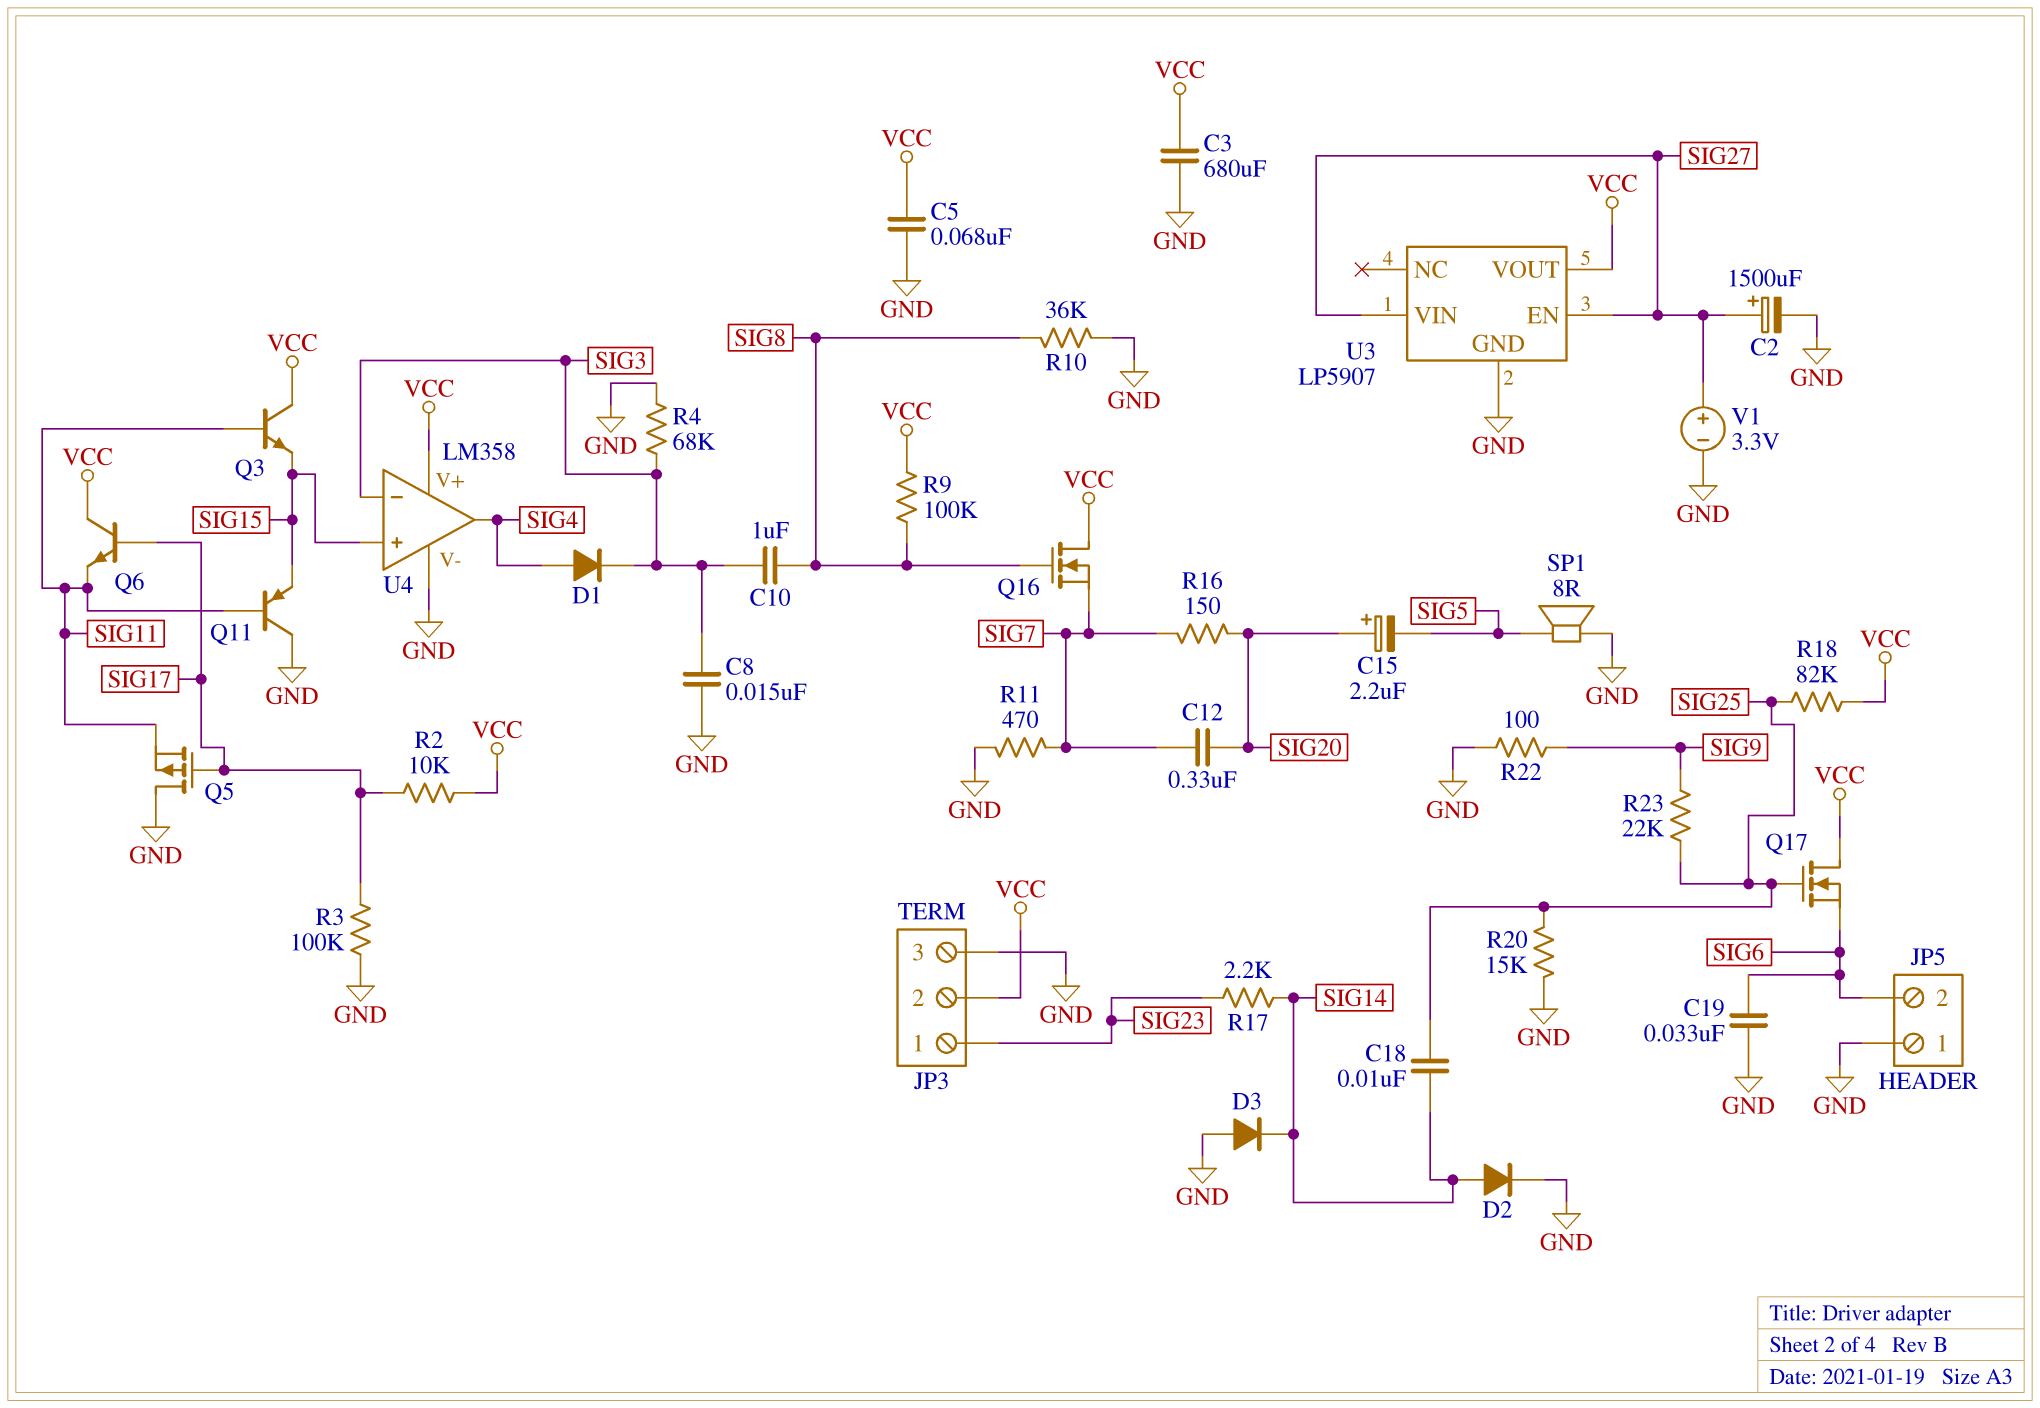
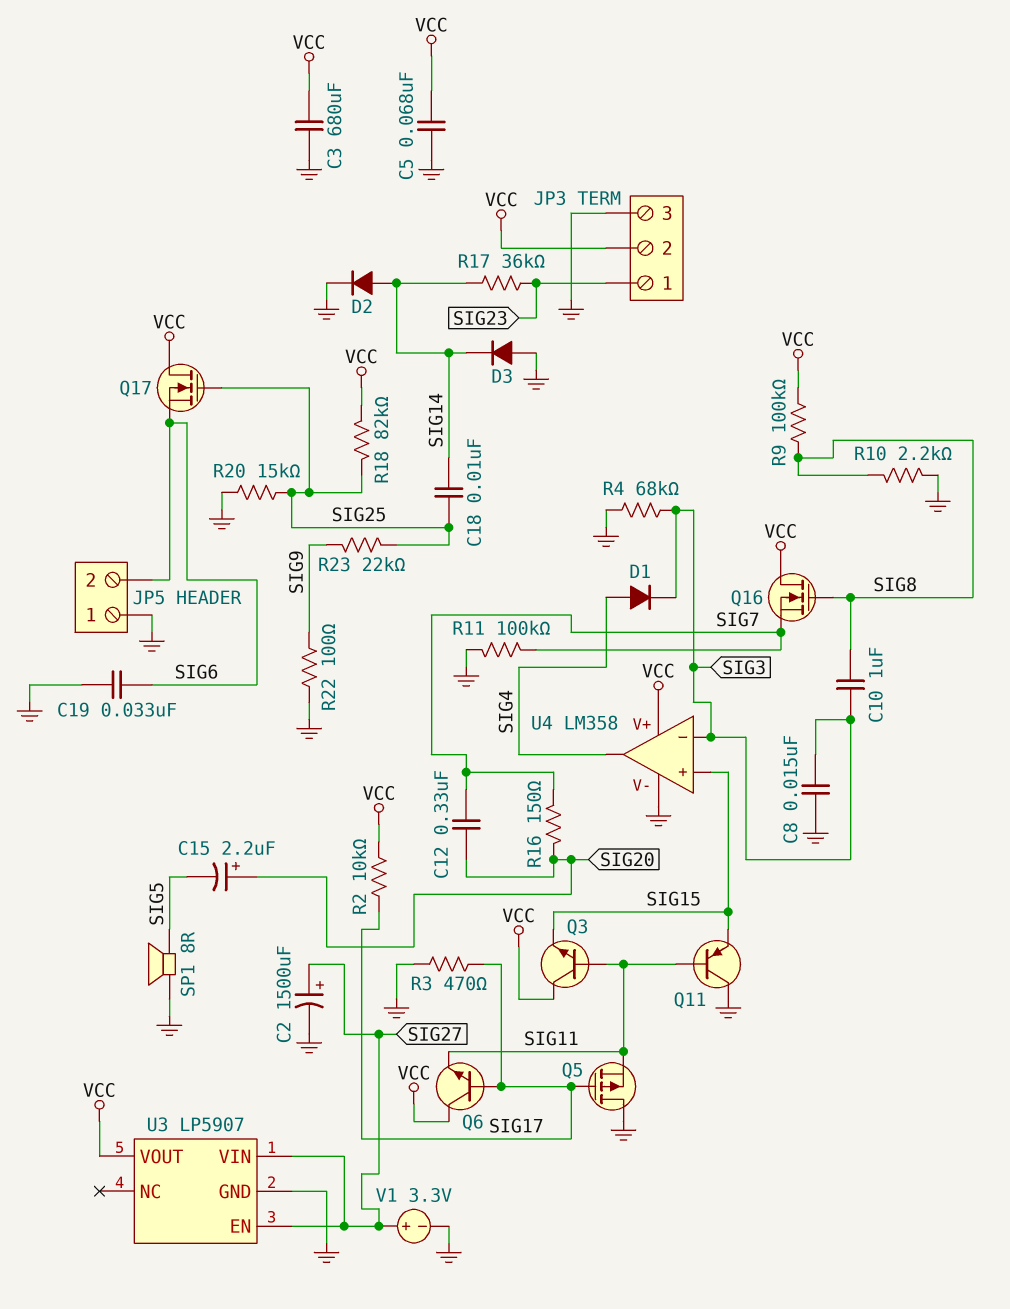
R3: 100k (GND, SIG17) -> 470 (GND, SIG17)
R10: 36k (GND, SIG8) -> 2.2k (GND, SIG8)
R11: 470 (GND, SIG7) -> 100k (GND, SIG7)
R17: 2.2k (SIG14, SIG23) -> 36k (SIG14, SIG23)

